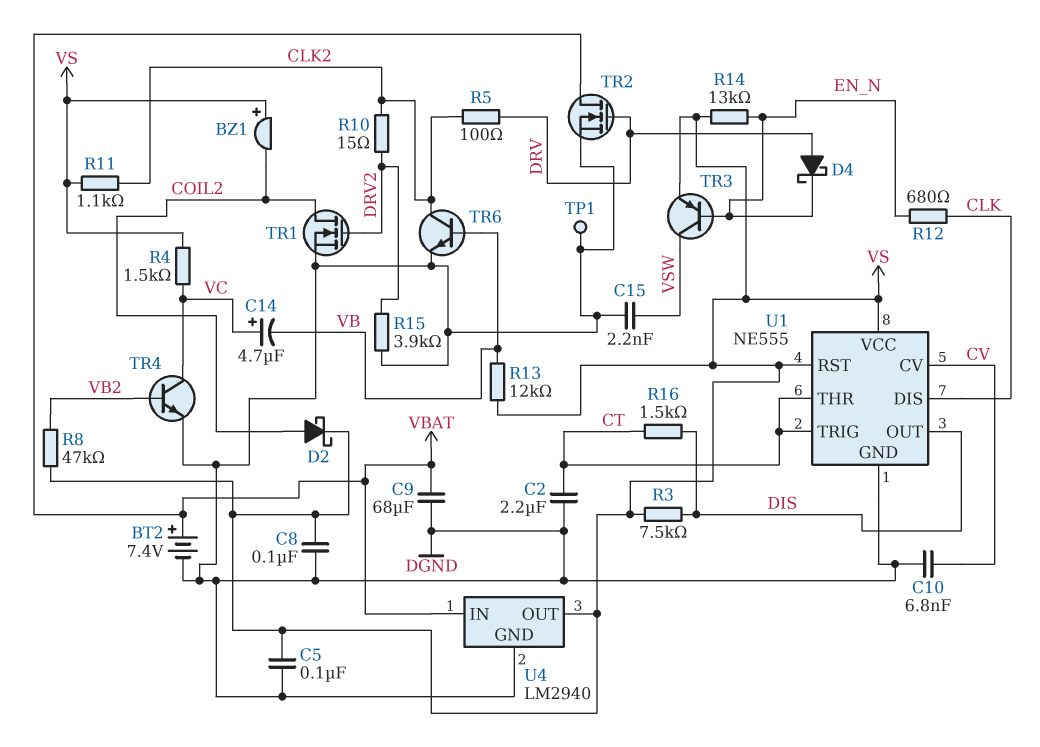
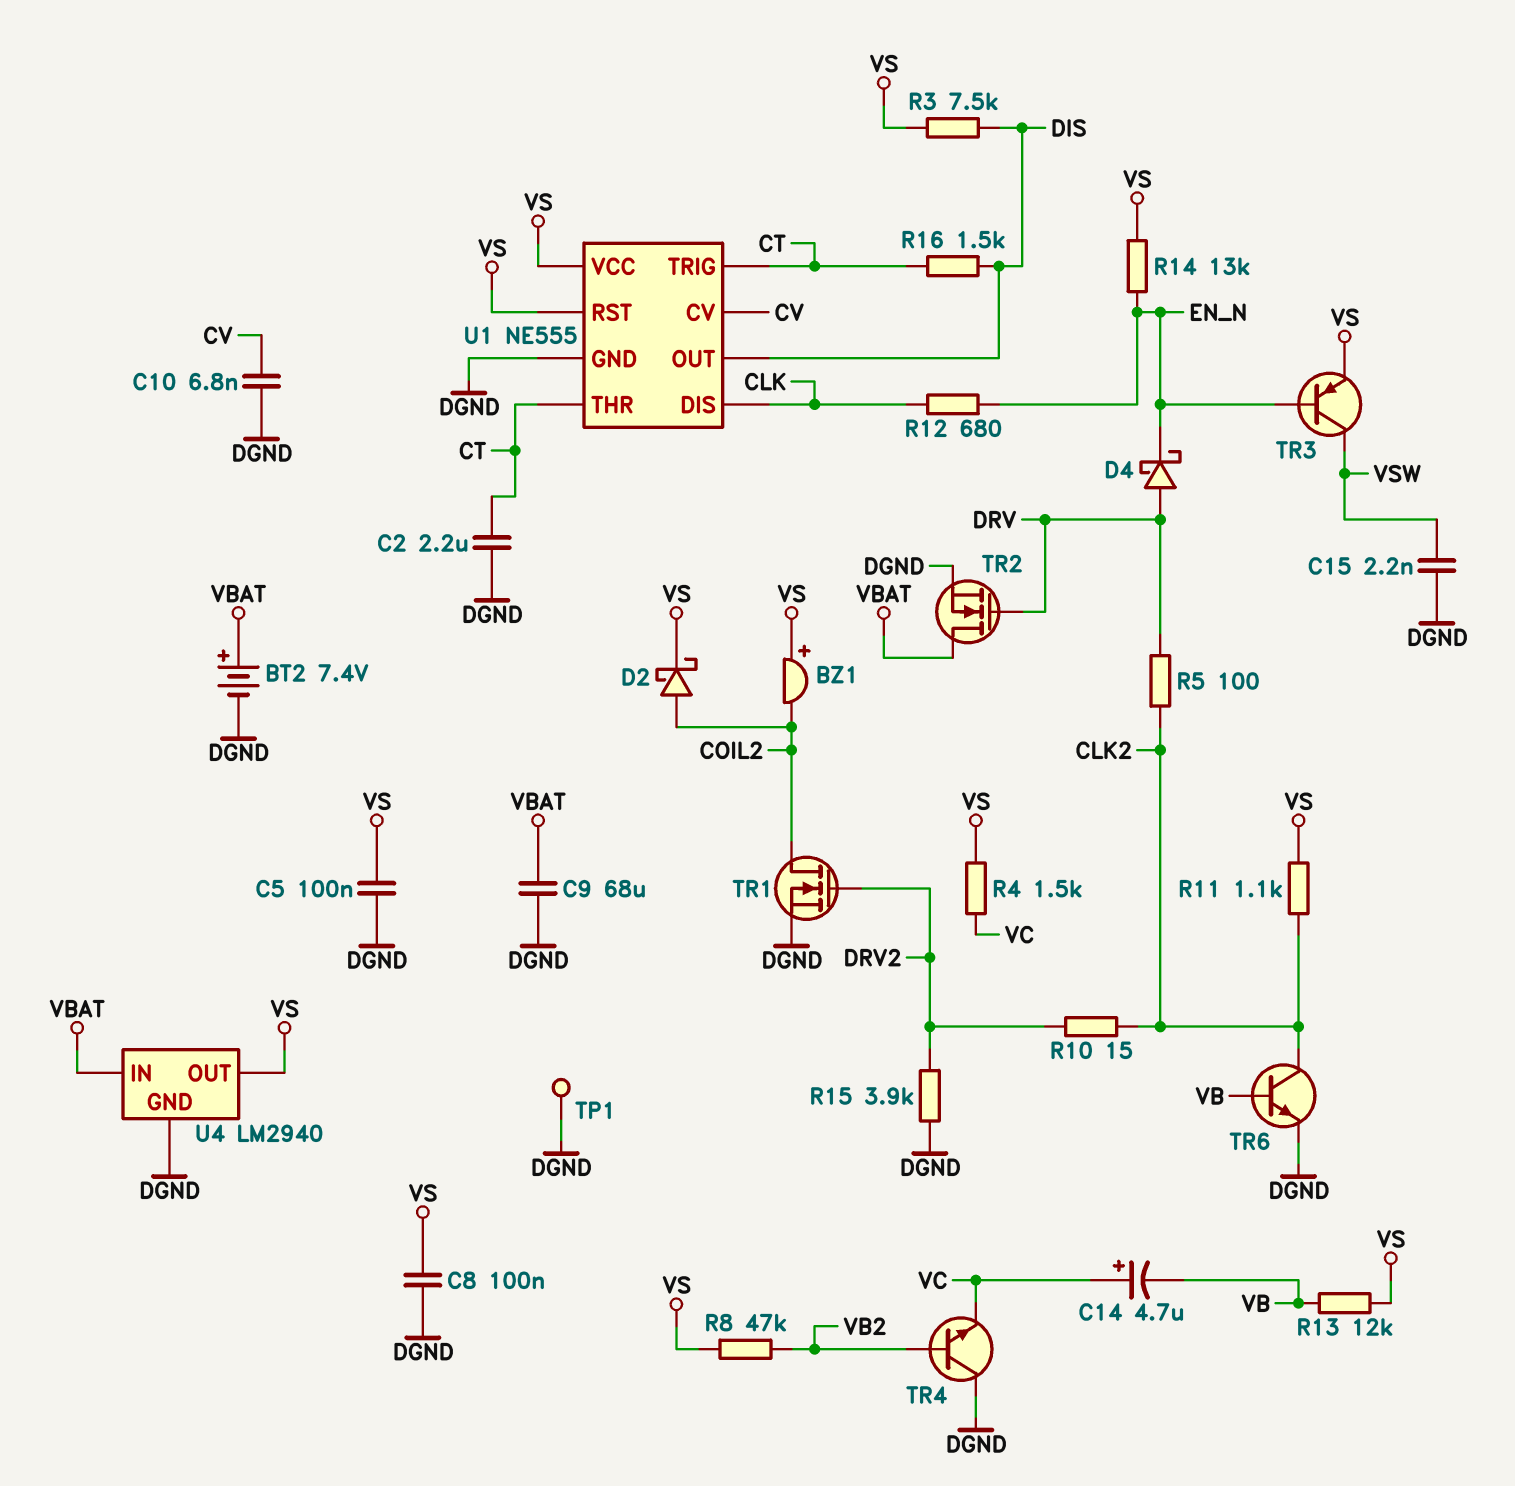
TR4: NPN (B VB2, C VC, E DGND) -> NPN (B VB2, C DGND, E VC)

